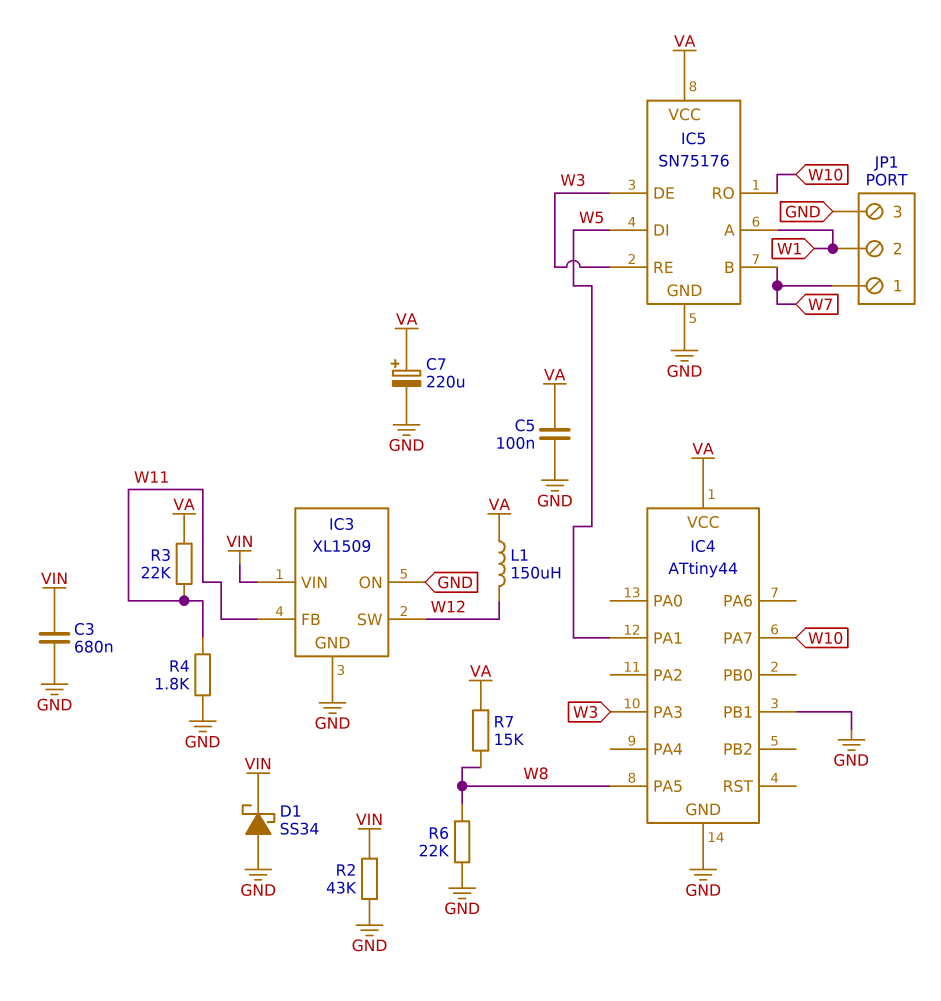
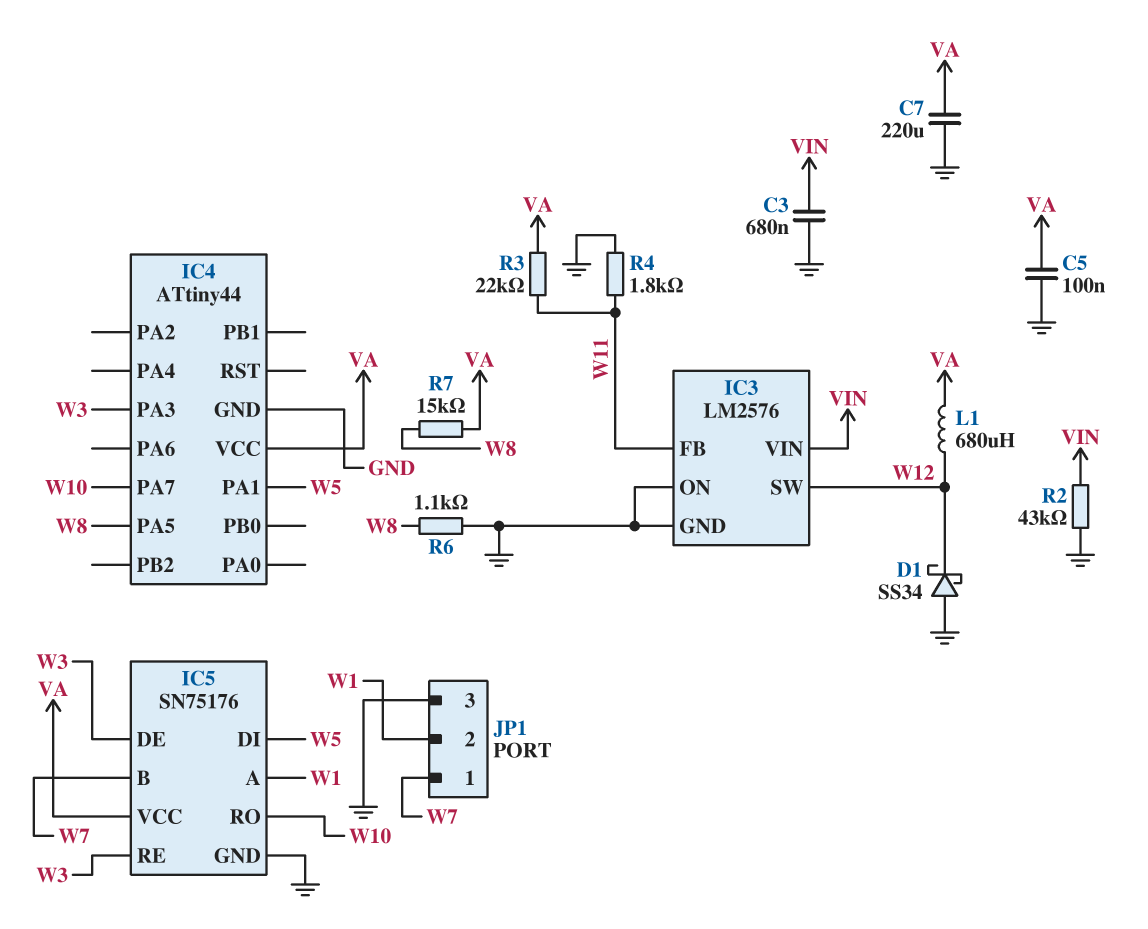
C7: 220uF (plus VA, minus GND) -> 220uF (GND, VA)
D1: schottky SS34 (A GND, K VIN) -> schottky SS34 (A GND, K W12)
IC3: XL1509 -> LM2576
IC4 pin PB1: GND -> none
L1: 150uH (VA, W12) -> 680uH (VA, W12)
R6: 22k (GND, W8) -> 1.1k (GND, W8)

